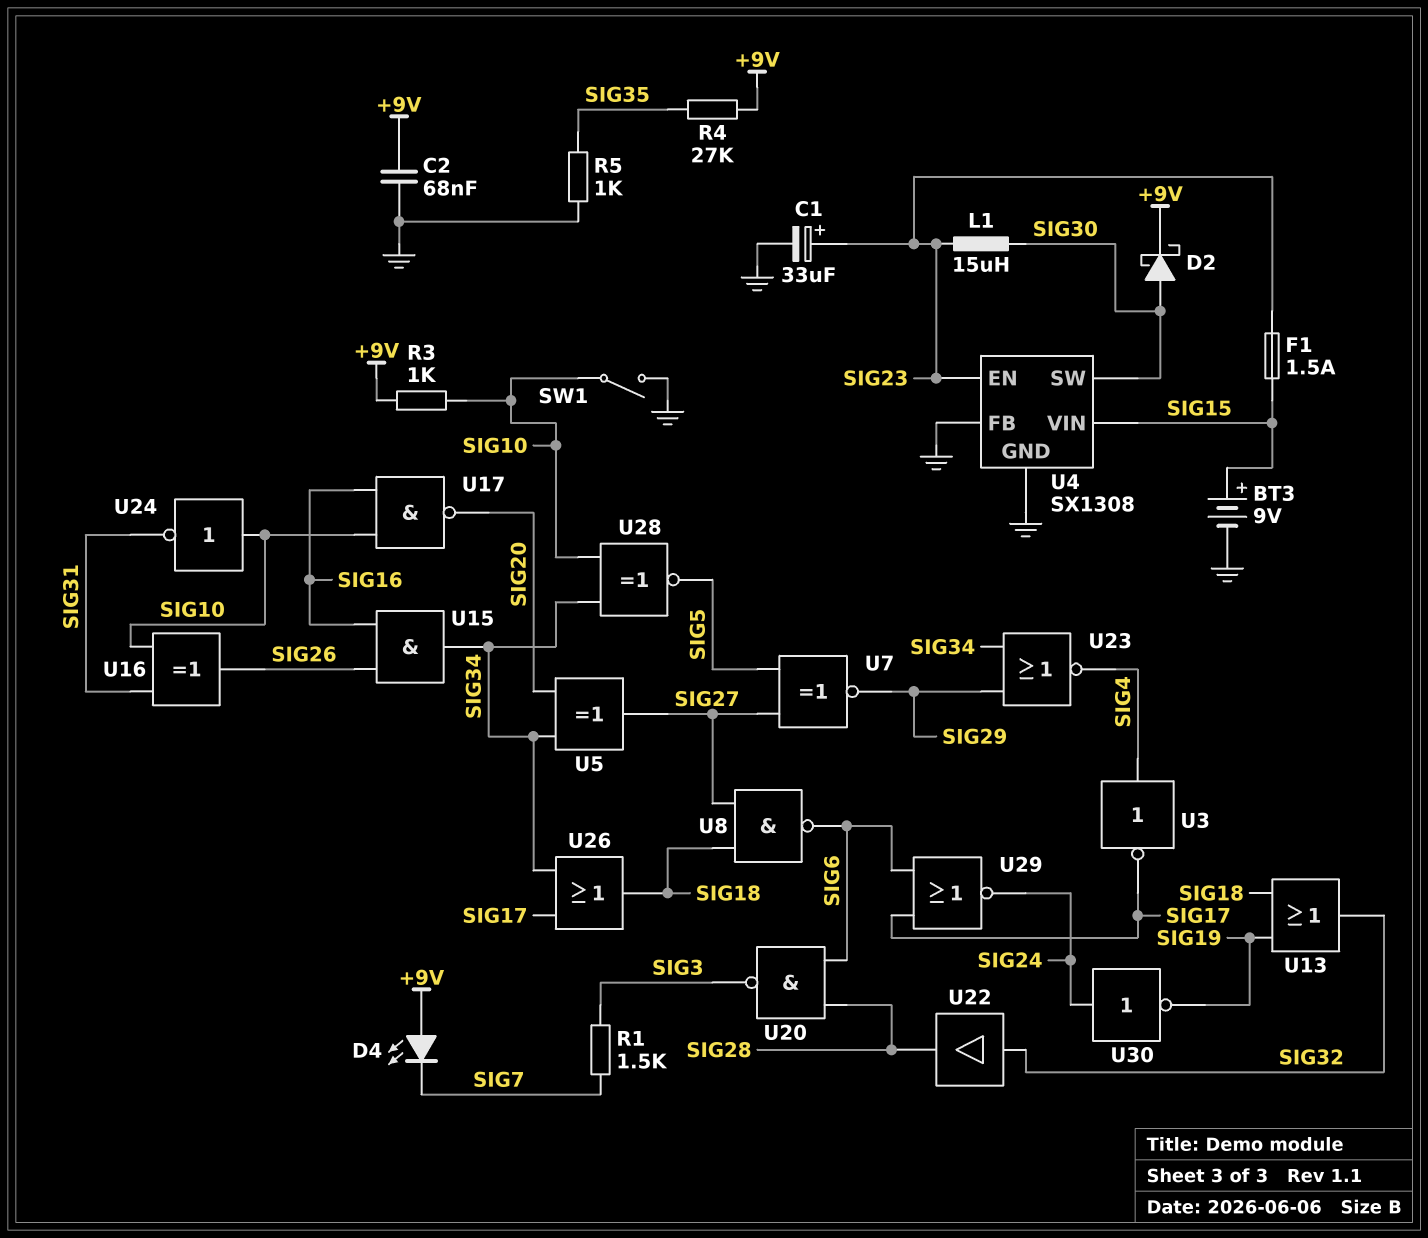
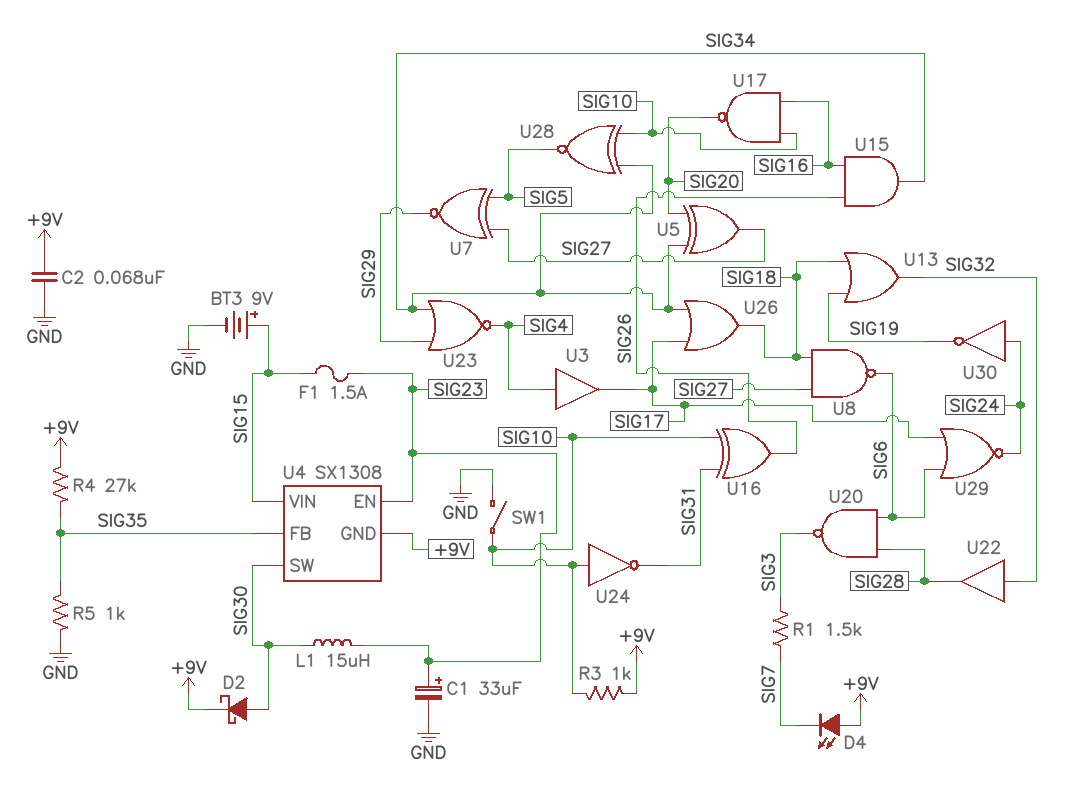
U3: NOT (in SIG4, out SIG17) -> buffer (in SIG4, out SIG17)
U4 pin FB: GND -> SIG35
U4 pin GND: GND -> +9V

